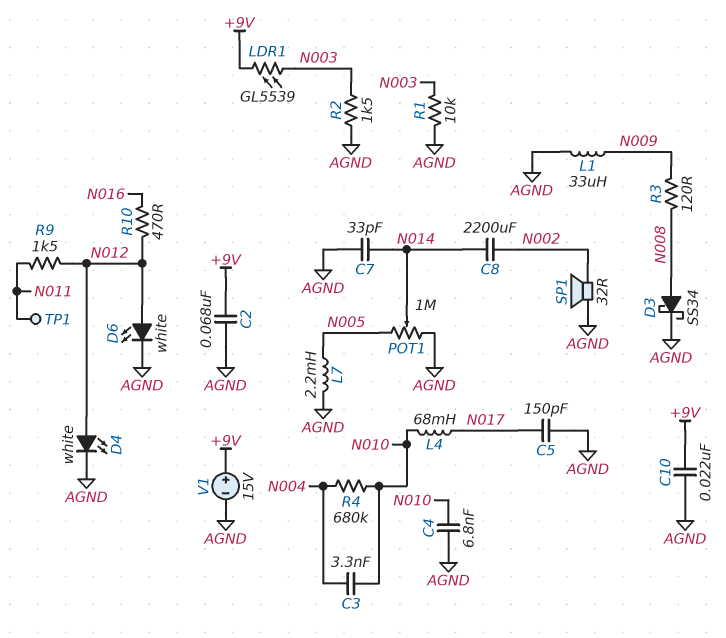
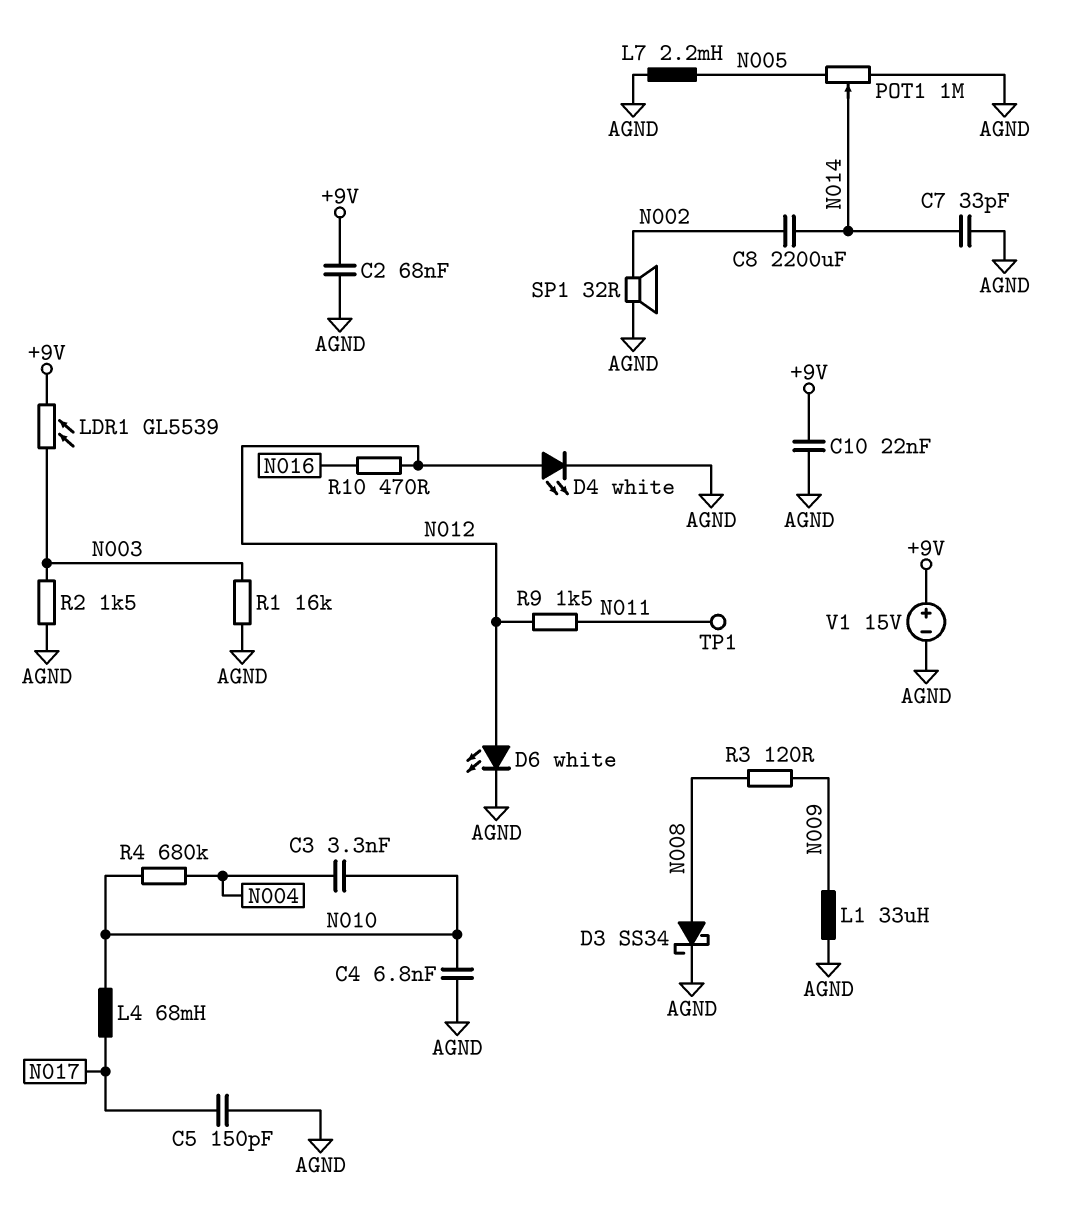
R1: 10k (AGND, N003) -> 16k (AGND, N003)

